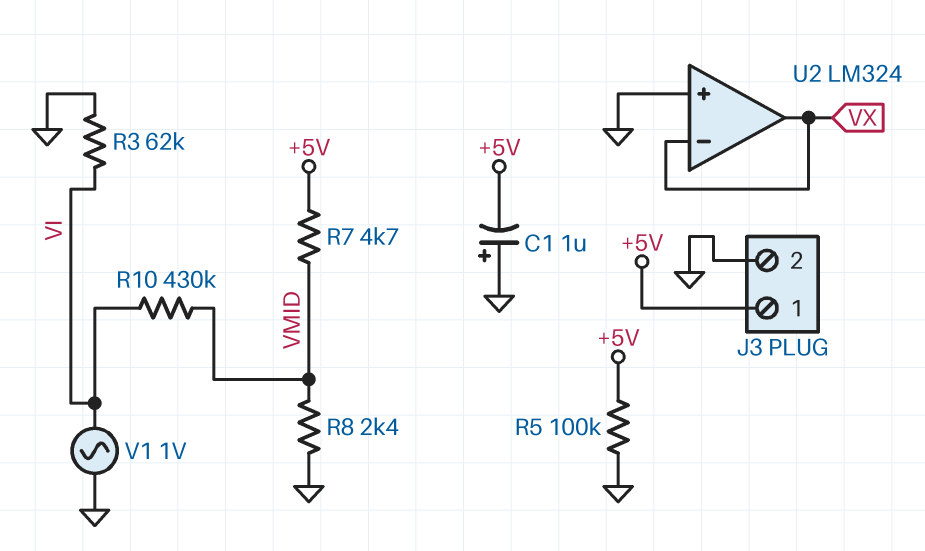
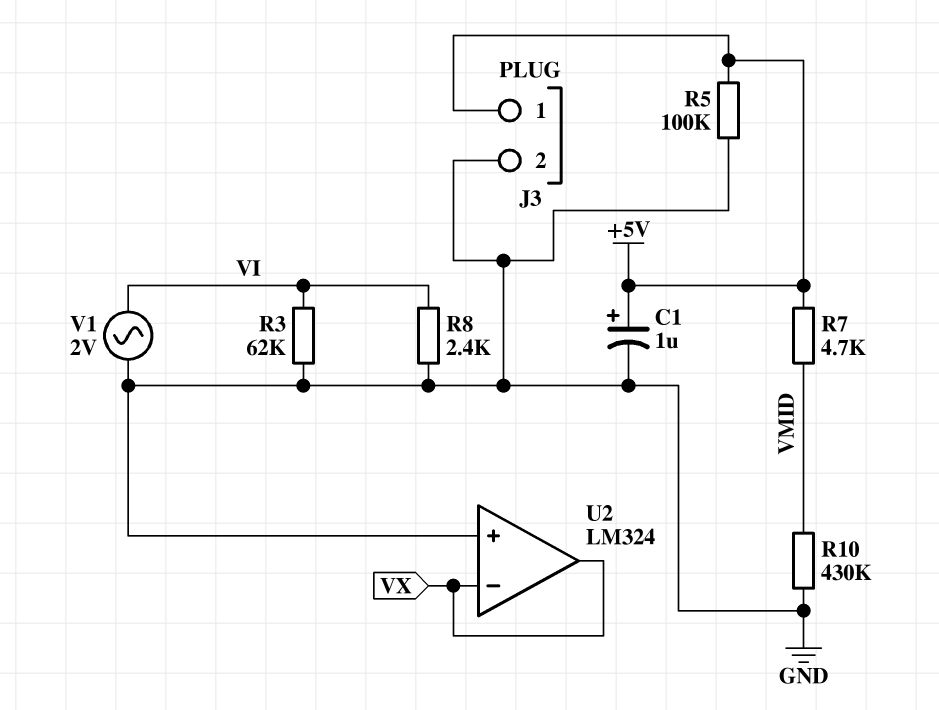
C1: 1uF (plus GND, minus +5V) -> 1uF (plus +5V, minus GND)
R8: 2.4k (GND, VMID) -> 2.4k (GND, VI)
R10: 430k (VI, VMID) -> 430k (GND, VMID)
V1: AC 1V (GND, VI) -> AC 2V (GND, VI)

